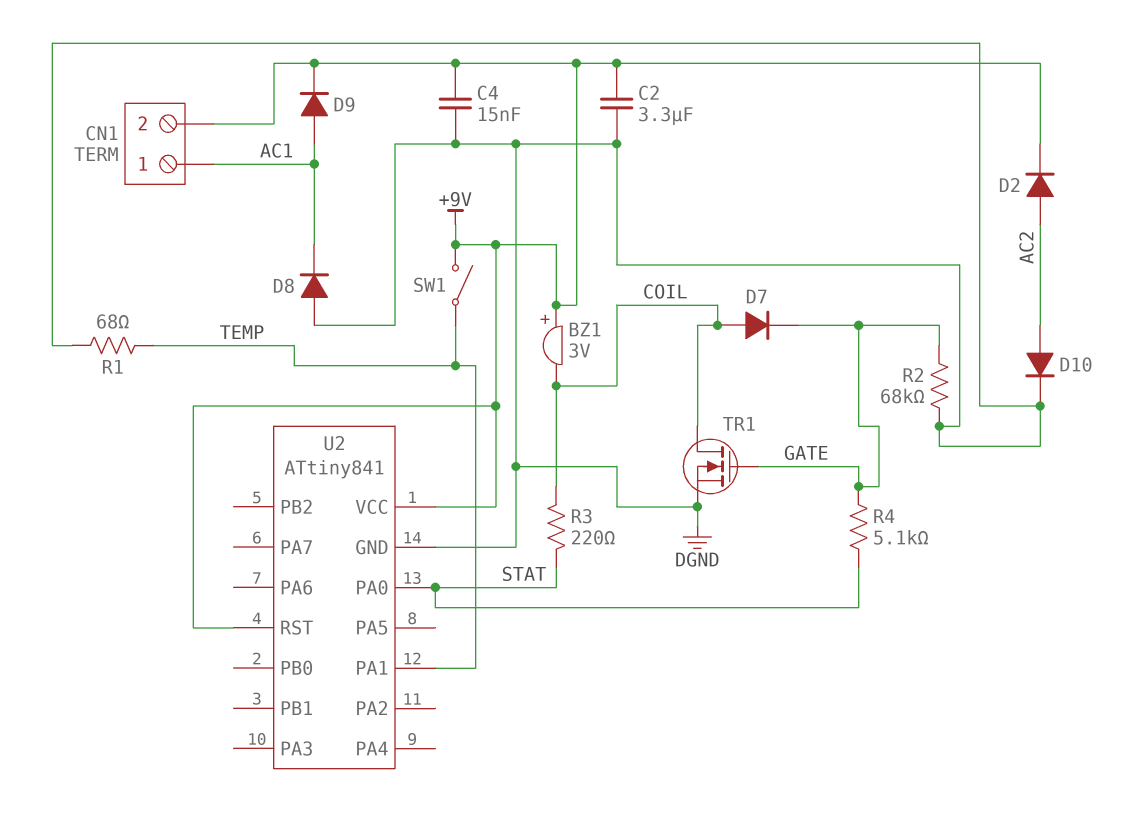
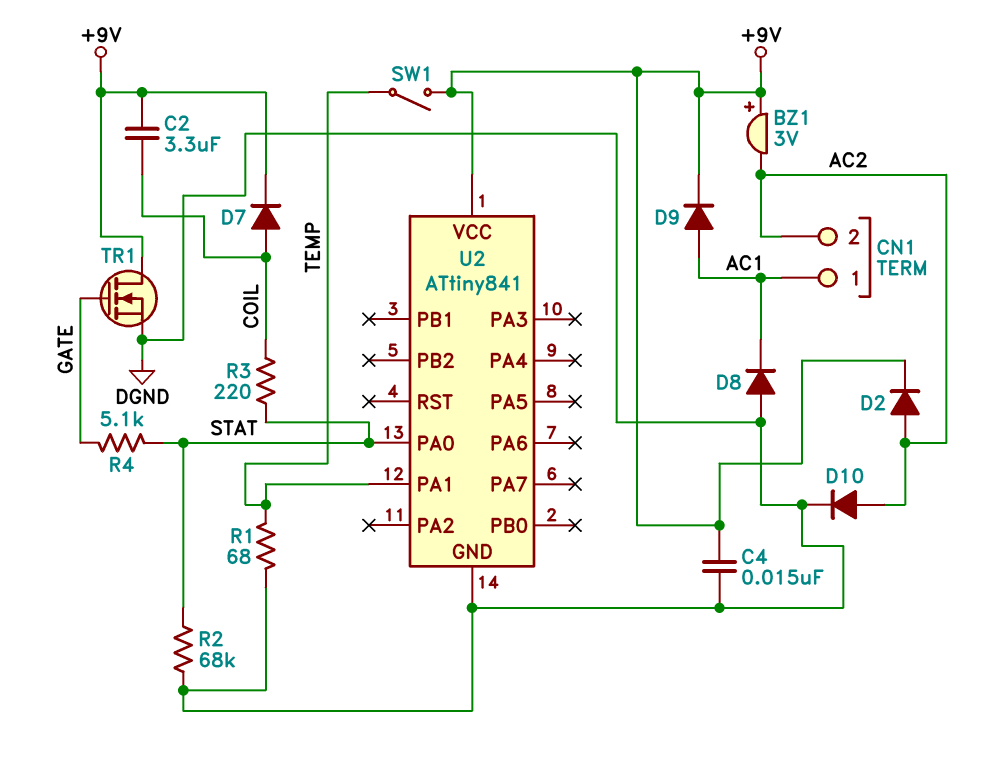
BZ1: buzzer 3V (plus +9V, minus COIL) -> buzzer 3V (plus +9V, minus AC2)
C2: 3.3uF (+9V, DGND) -> 3.3uF (+9V, COIL)
CN1 pin 2: +9V -> AC2
D7: diode (A COIL, K GATE) -> diode (A COIL, K +9V)
R2: 68k (DGND, GATE) -> 68k (DGND, STAT)
TR1: NMOS (G GATE, D COIL, S DGND) -> NMOS (G GATE, D +9V, S DGND)
U2 pin RST: +9V -> none

